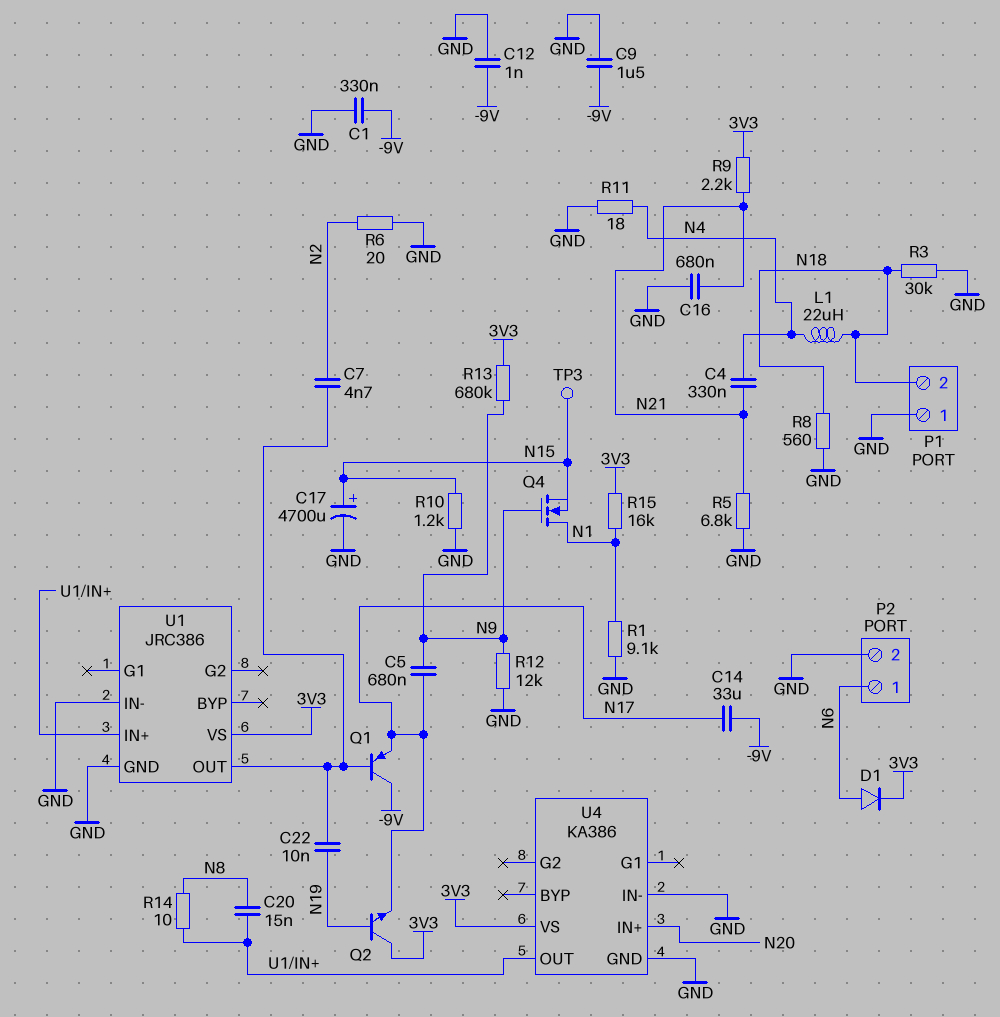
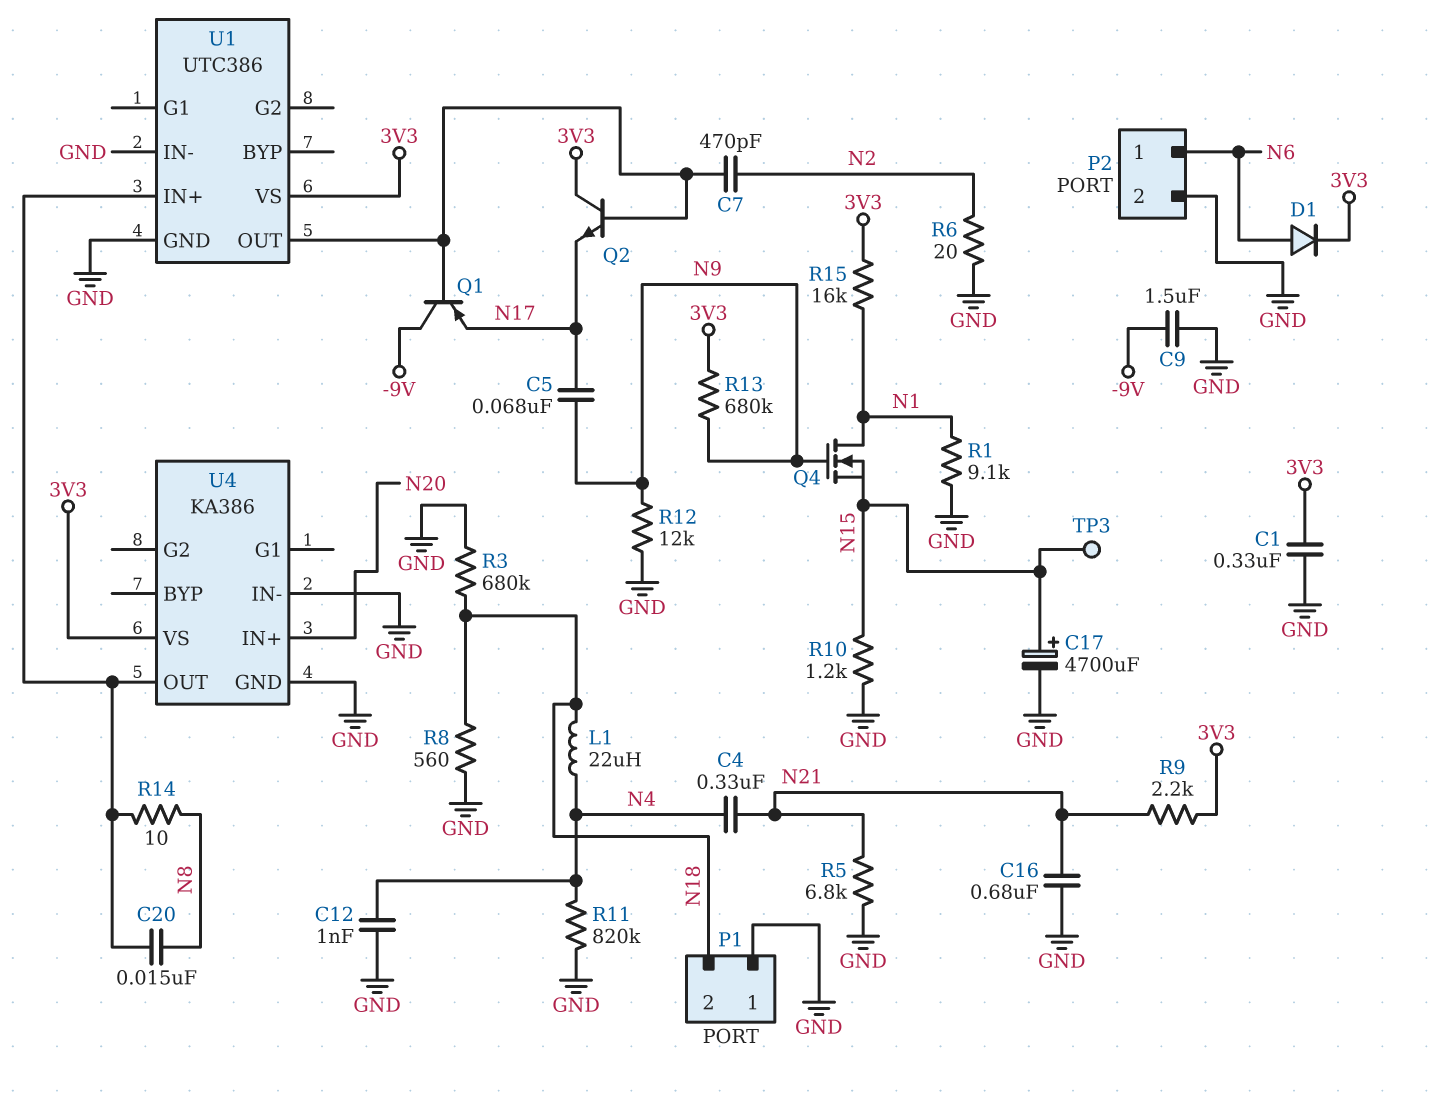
C1: 330nF (-9V, GND) -> 330nF (3V3, GND)
C5: 680nF (N9, N17) -> 68nF (N9, N17)
C7: 4.7nF (N2, U1/OUT) -> 470pF (N2, U1/OUT)
C12: 1nF (-9V, GND) -> 1nF (GND, N4)
C14: 33uF (-9V, N17) -> none
C22: 10nF (N19, U1/OUT) -> none
Q2: NPN (B N19, C 3V3, E N17) -> NPN (B U1/OUT, C 3V3, E N17)
R3: 30k (GND, N18) -> 680k (GND, N18)
R11: 18 (GND, N4) -> 820k (GND, N4)
U1: JRC386 -> UTC386

